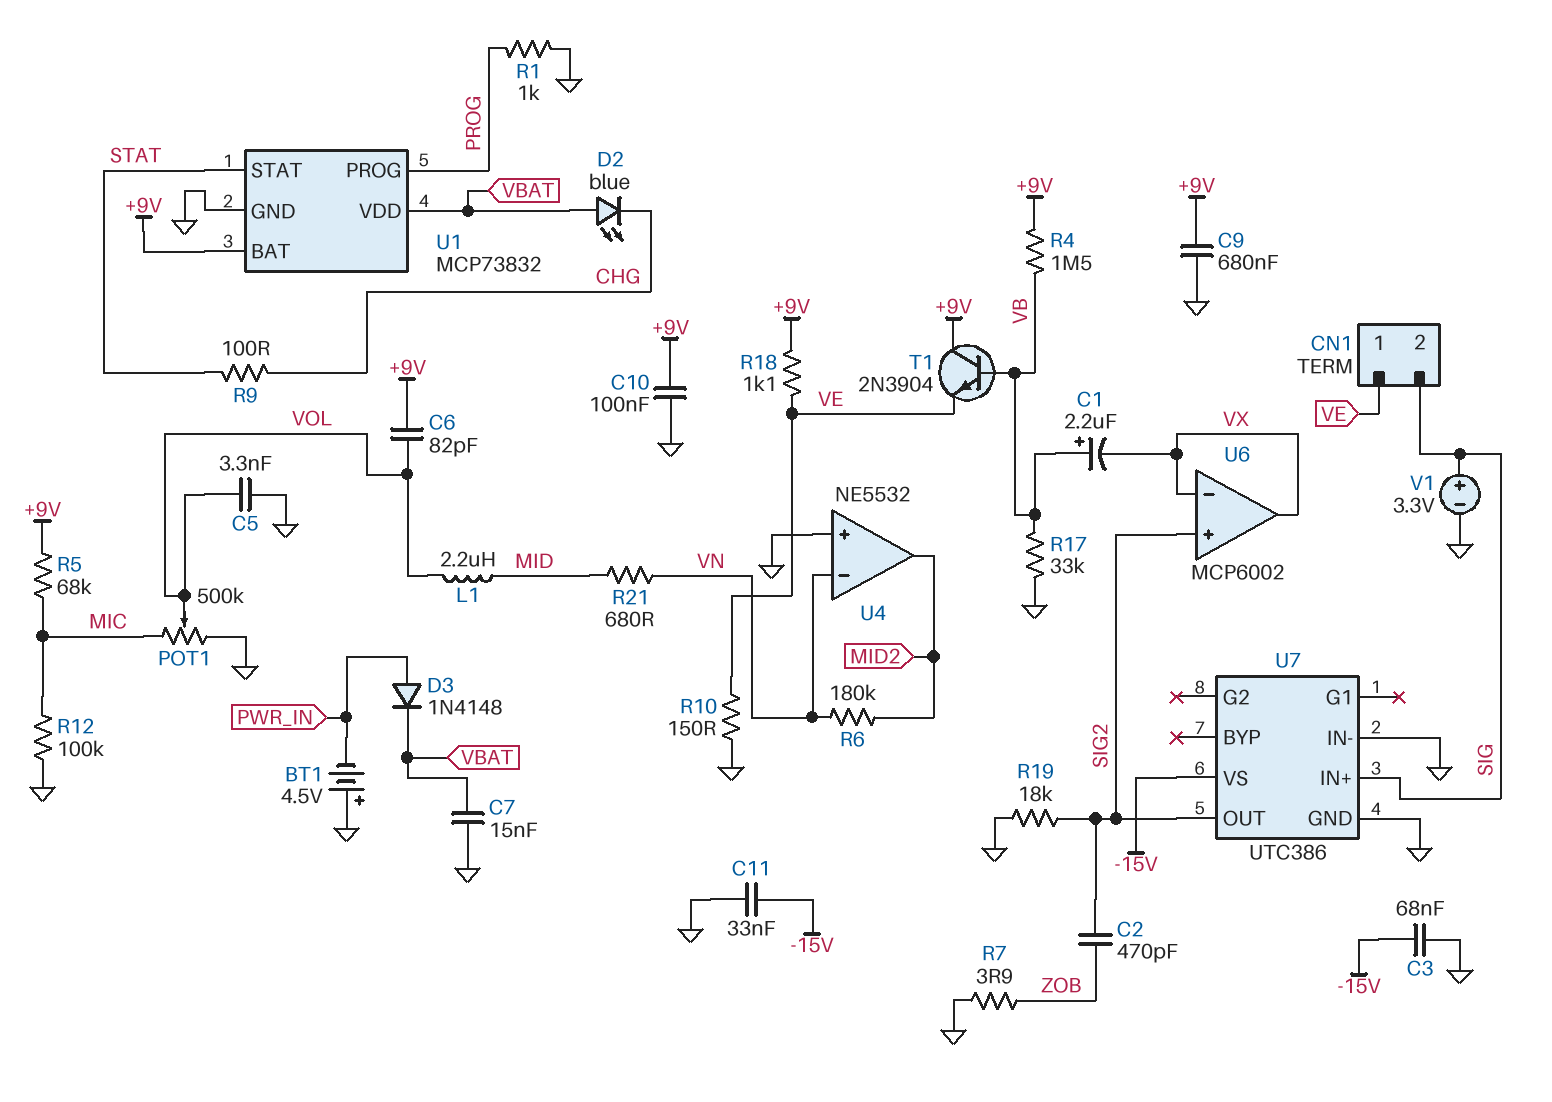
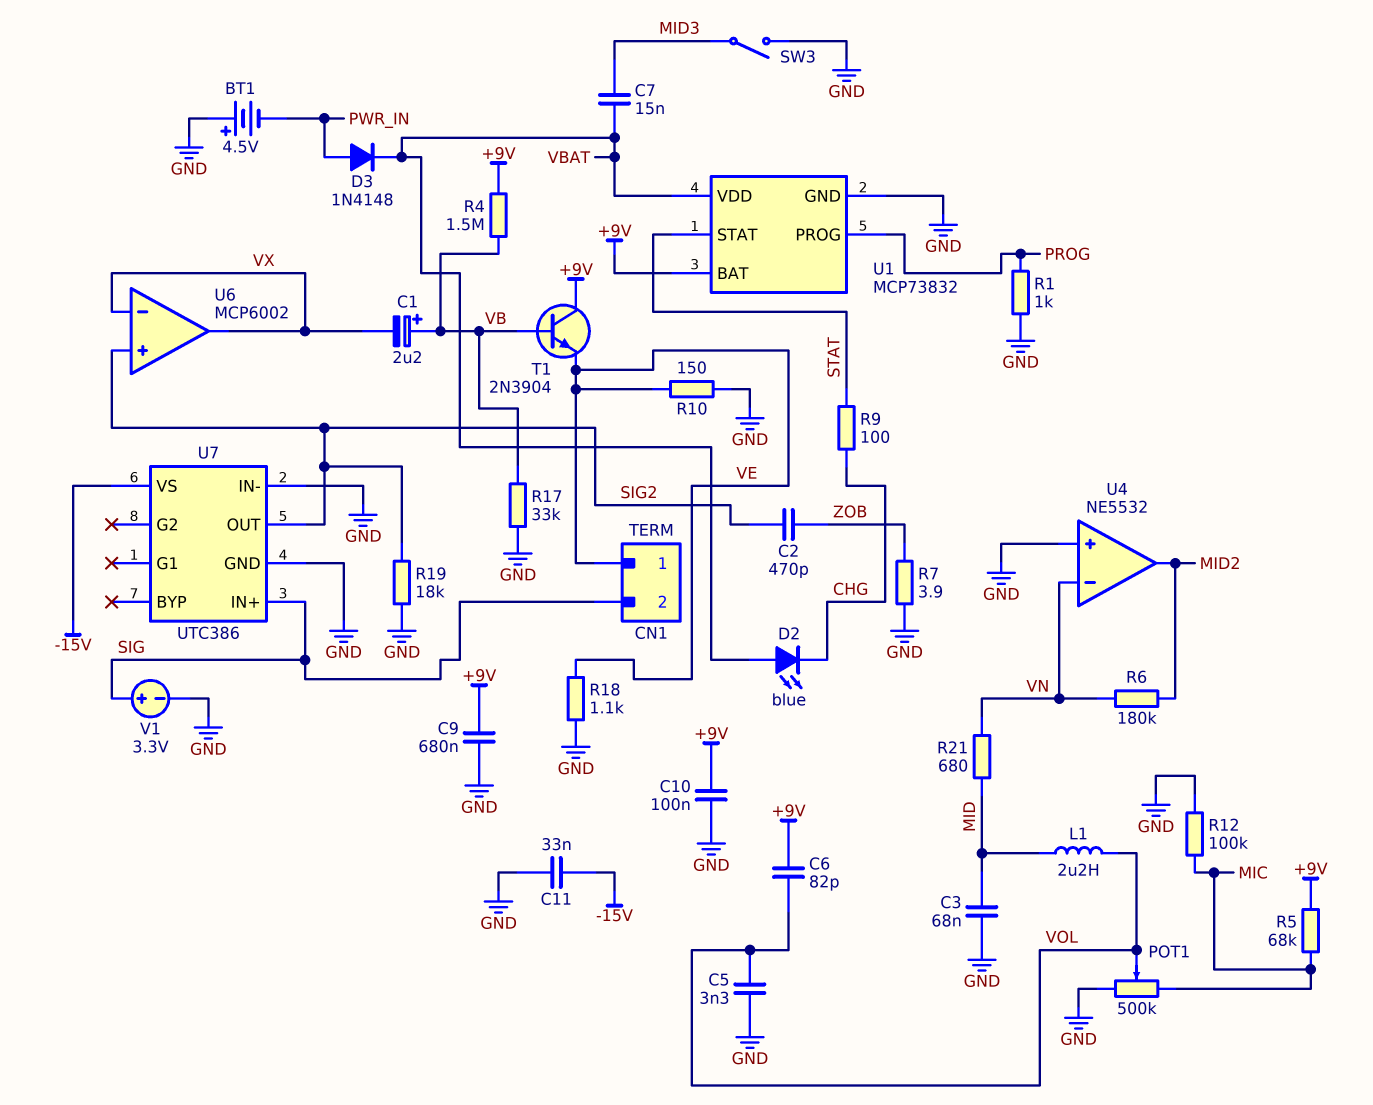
C3: 68nF (-15V, GND) -> 68nF (GND, MID)
C7: 15nF (GND, VBAT) -> 15nF (MID3, VBAT)
R18: 1.1k (+9V, VE) -> 1.1k (GND, VE)
SW3: none -> switch (GND, MID3)

